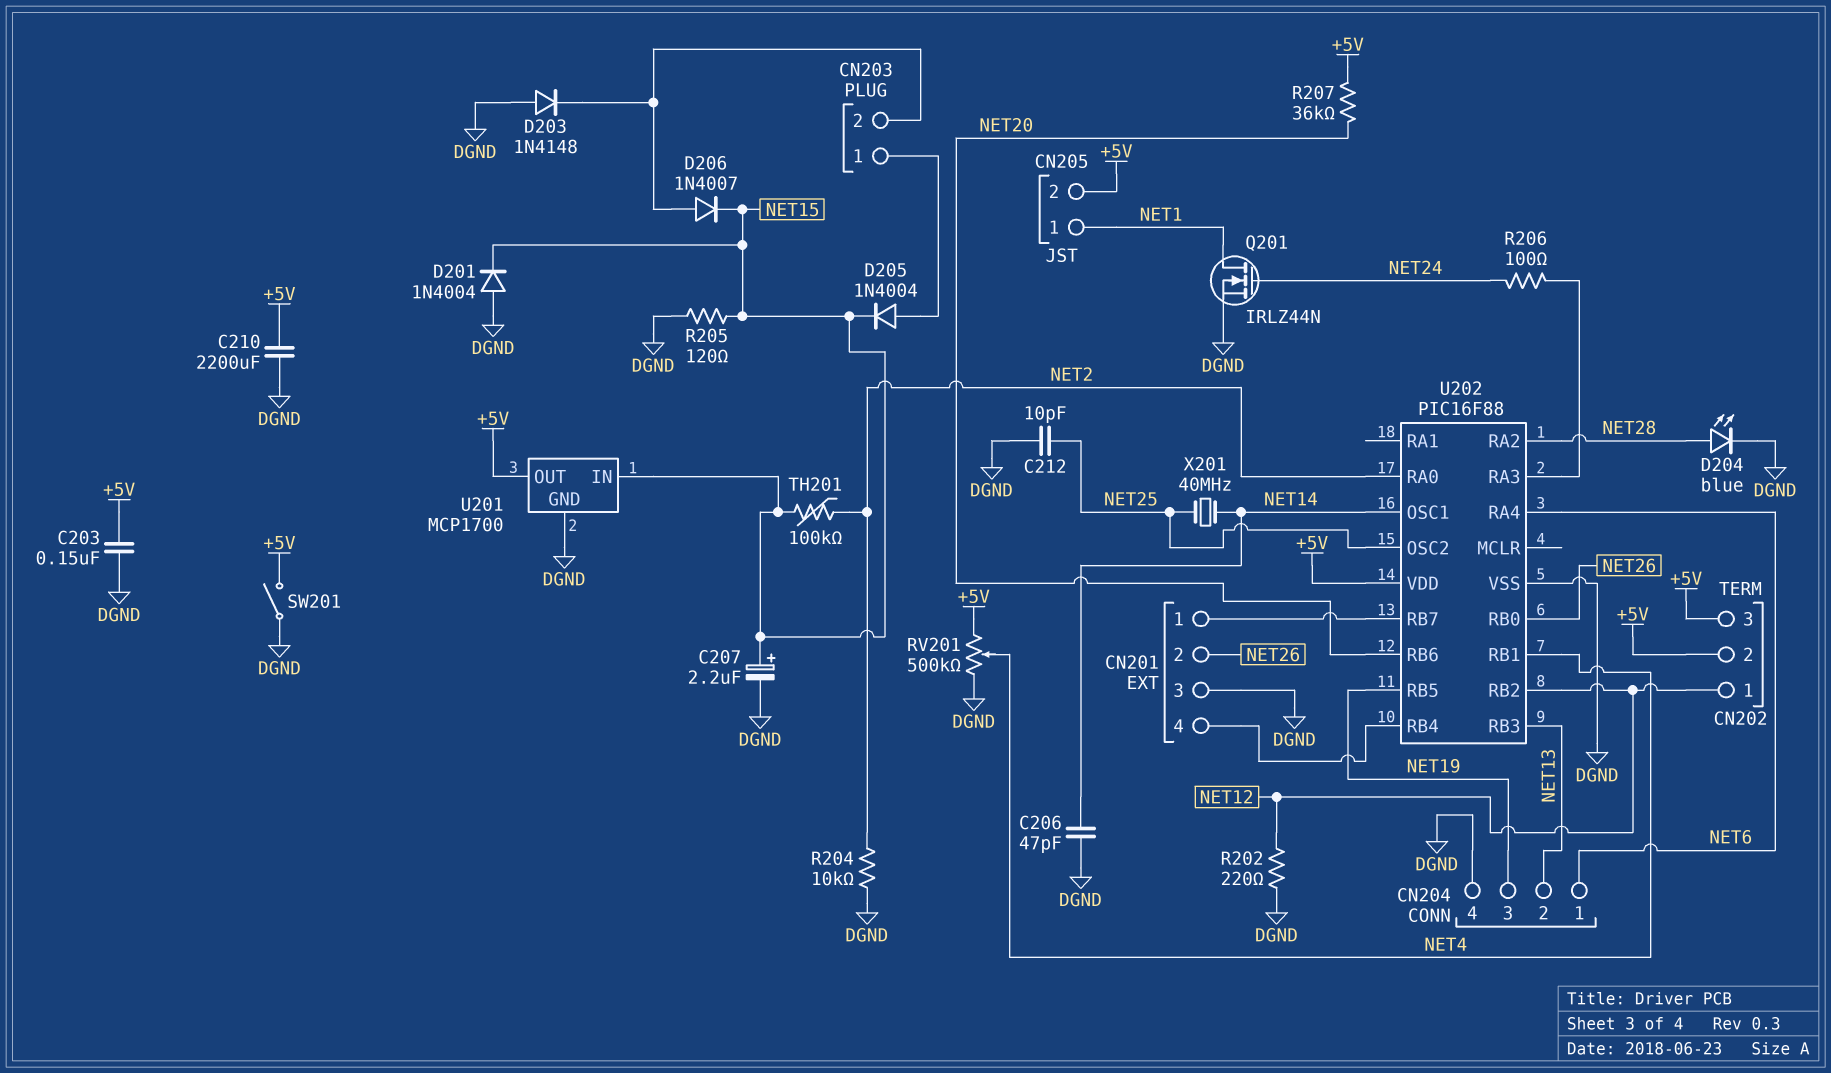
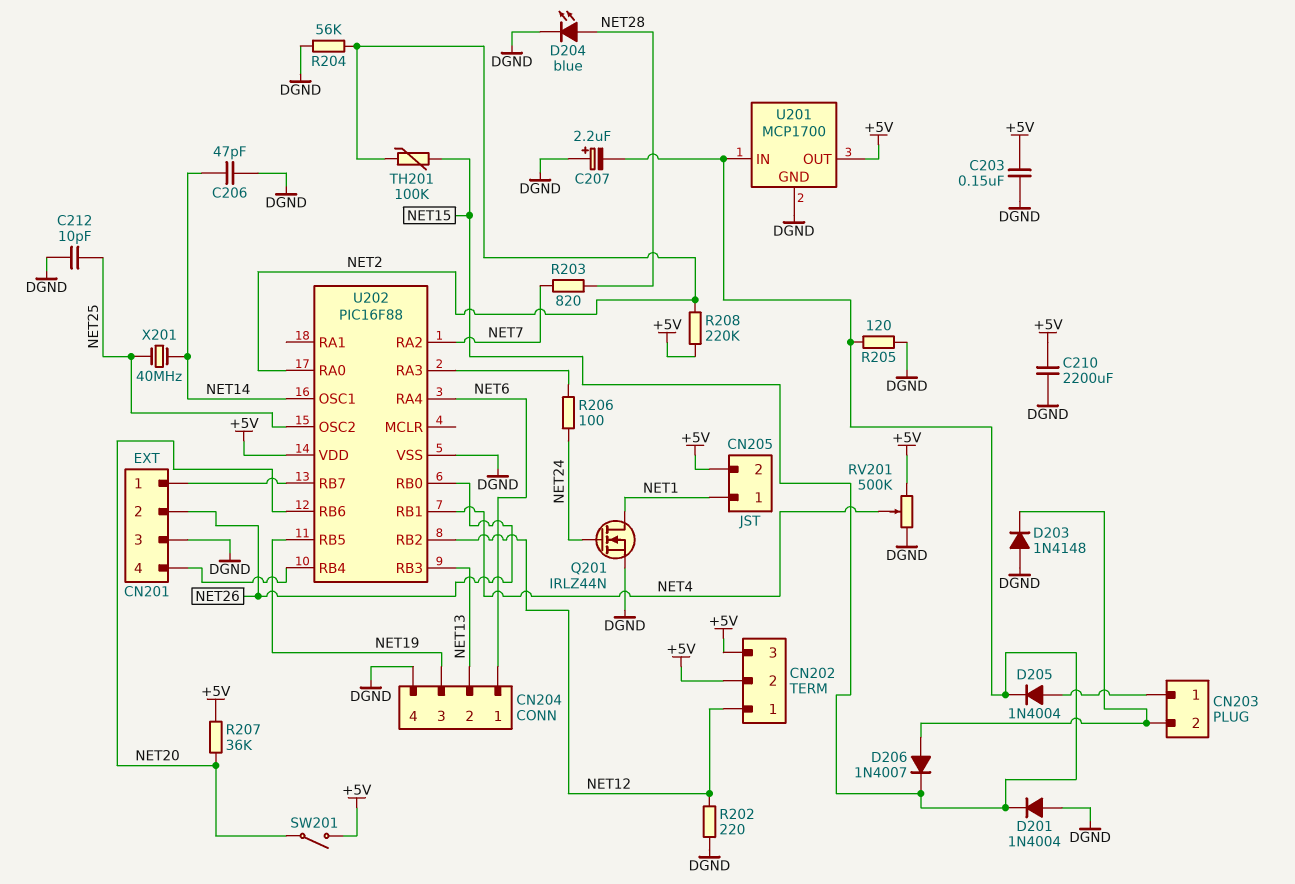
C207: 2.2uF (plus NET15, minus DGND) -> 2.2uF (plus DGND, minus NET15)
R203: none -> 820 (NET7, NET28)
R204: 10k (DGND, NET2) -> 56k (DGND, NET2)
R208: none -> 220k (+5V, NET2)
SW201: switch (+5V, DGND) -> switch (+5V, NET20)
U202 pin RA2: NET28 -> NET7

